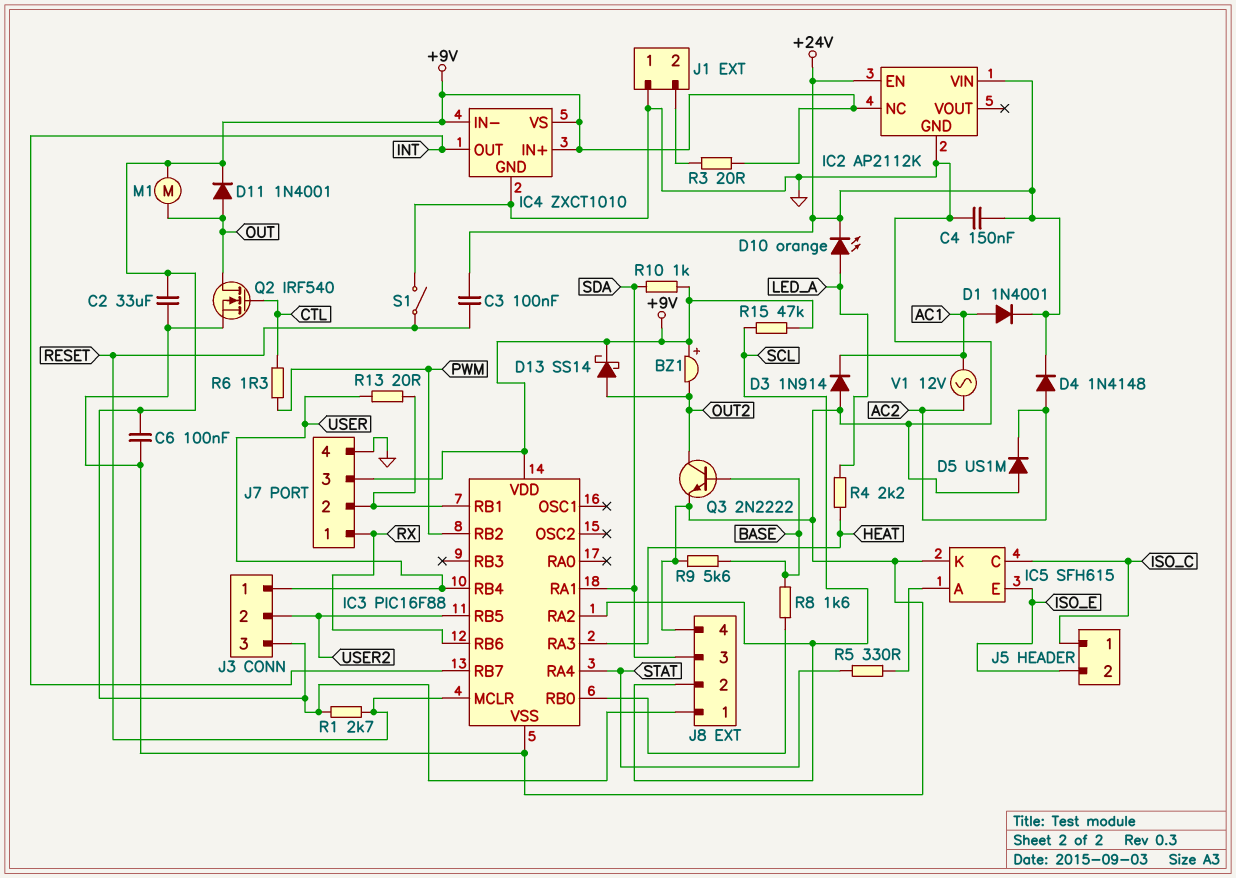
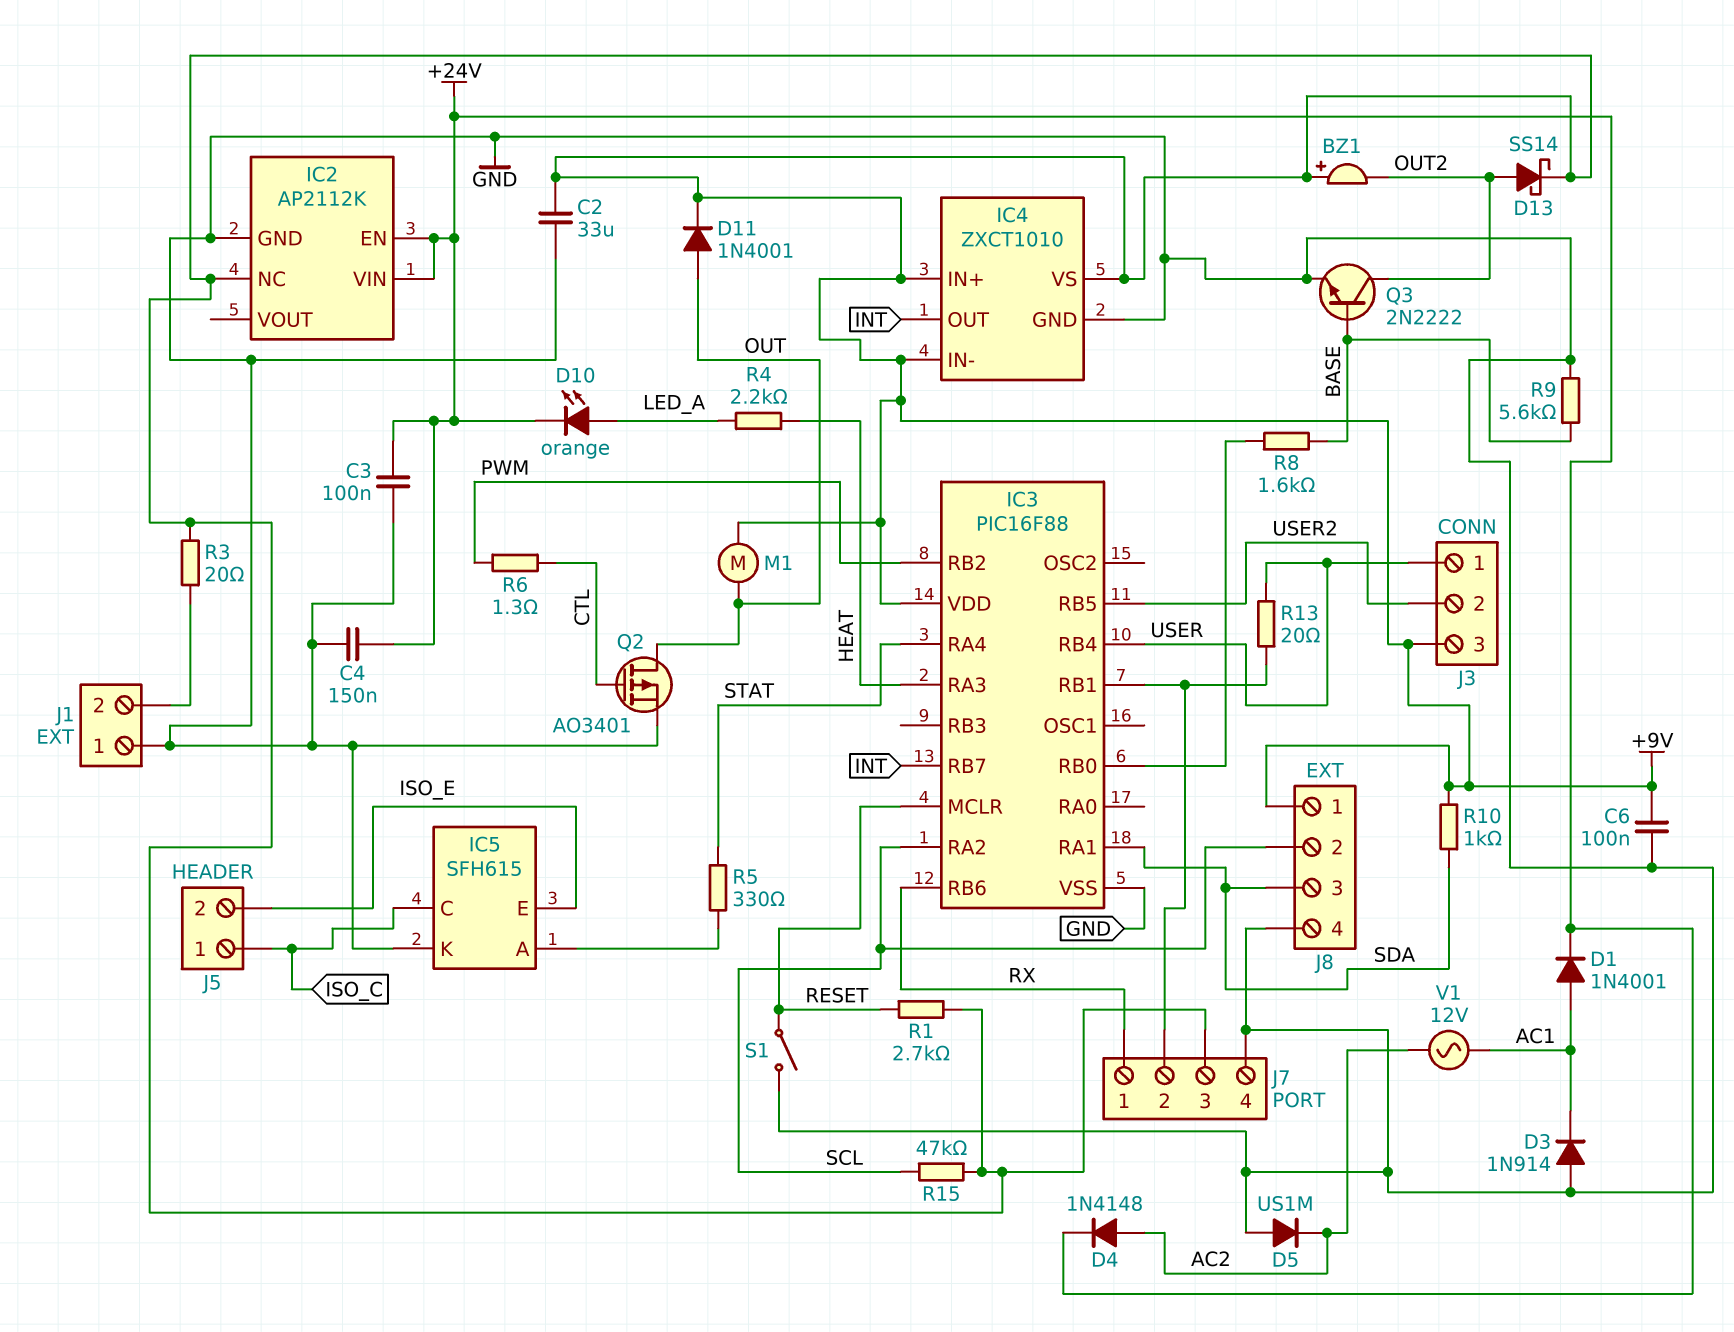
C3: 100nF (+24V, RESET) -> 100nF (+24V, GND)
Q2: NMOS IRF540 (G CTL, D OUT, S GND) -> PMOS AO3401 (G CTL, D OUT, S GND)

